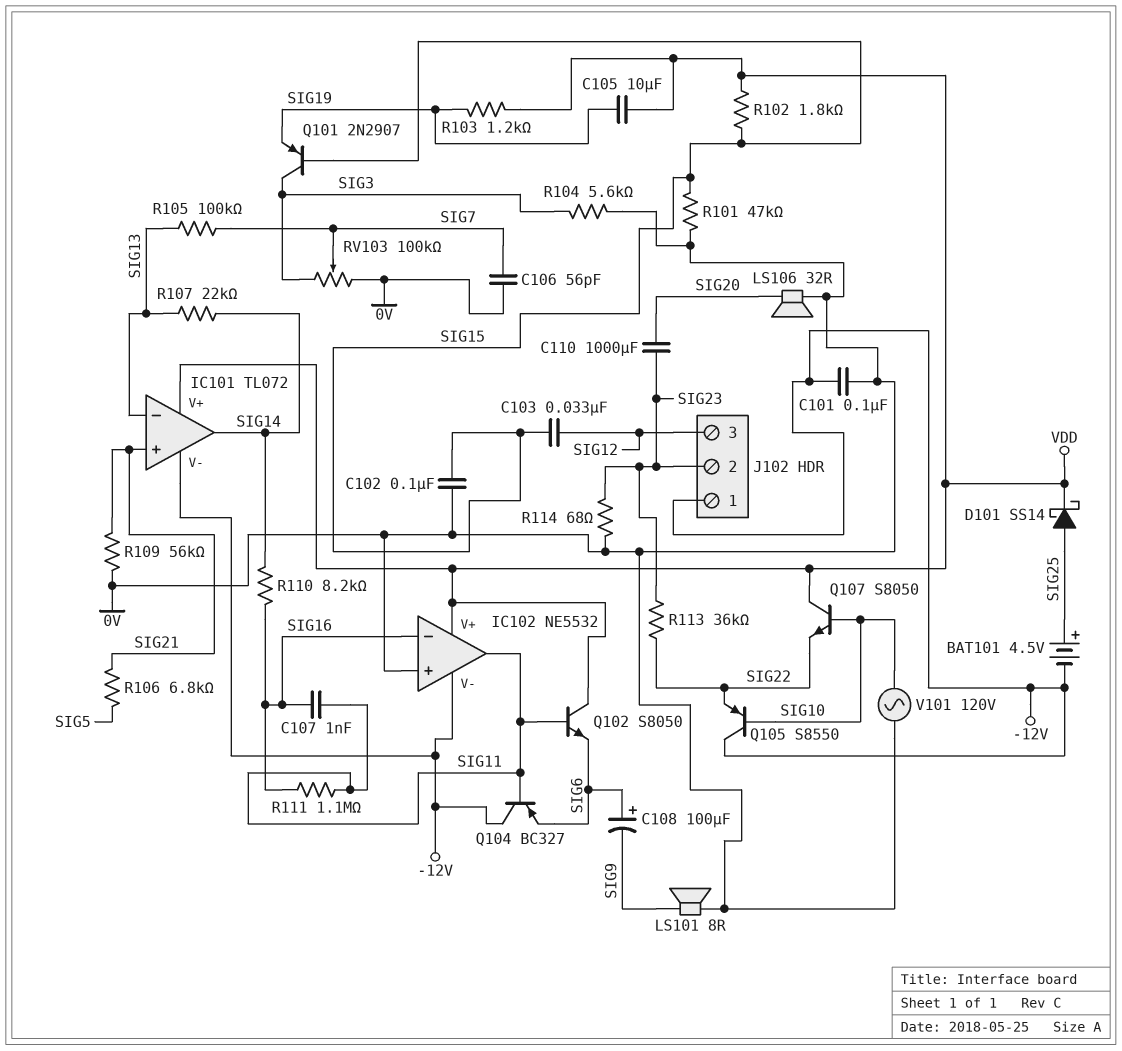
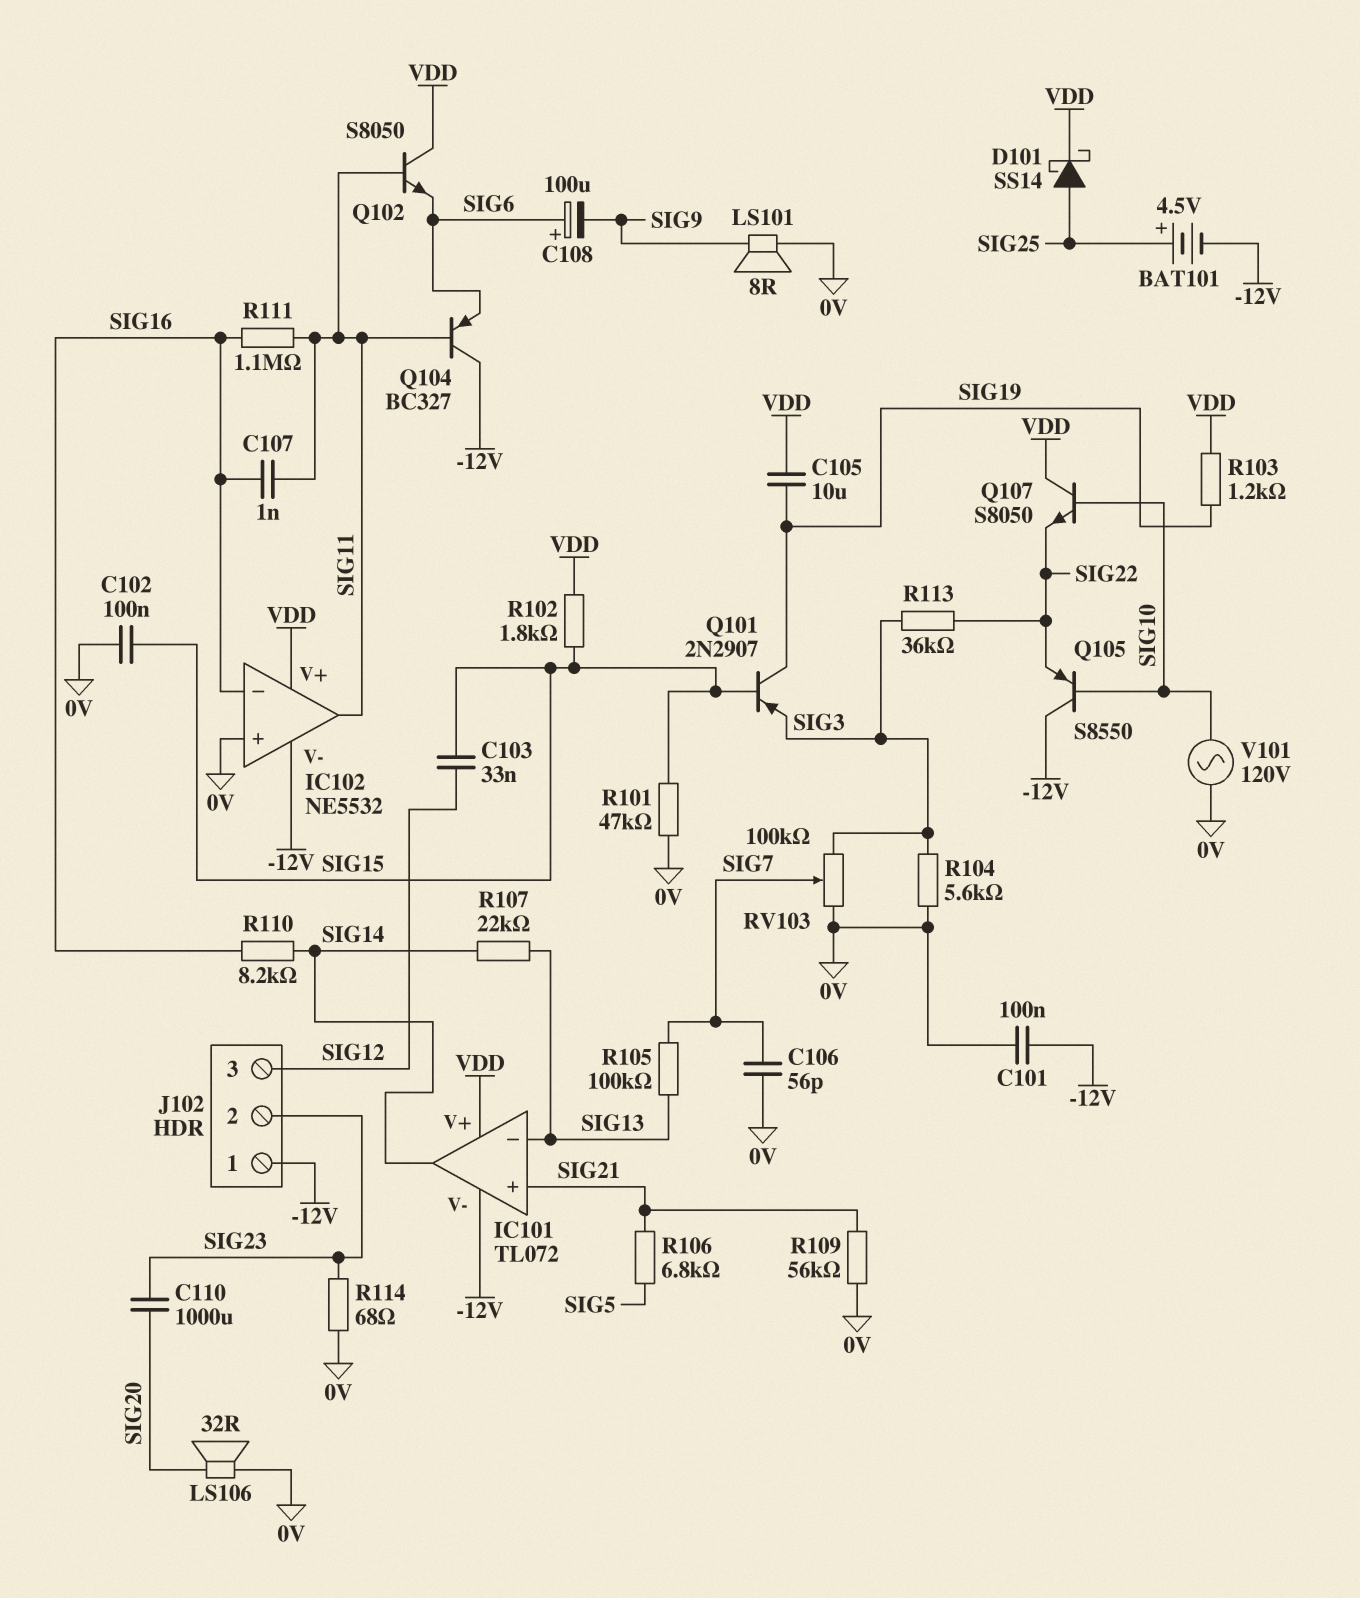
Q101: PNP 2N2907 (B SIG15, C SIG3, E SIG19) -> PNP 2N2907 (B SIG15, C SIG19, E SIG3)
R113: 36k (SIG22, SIG23) -> 36k (SIG3, SIG22)

